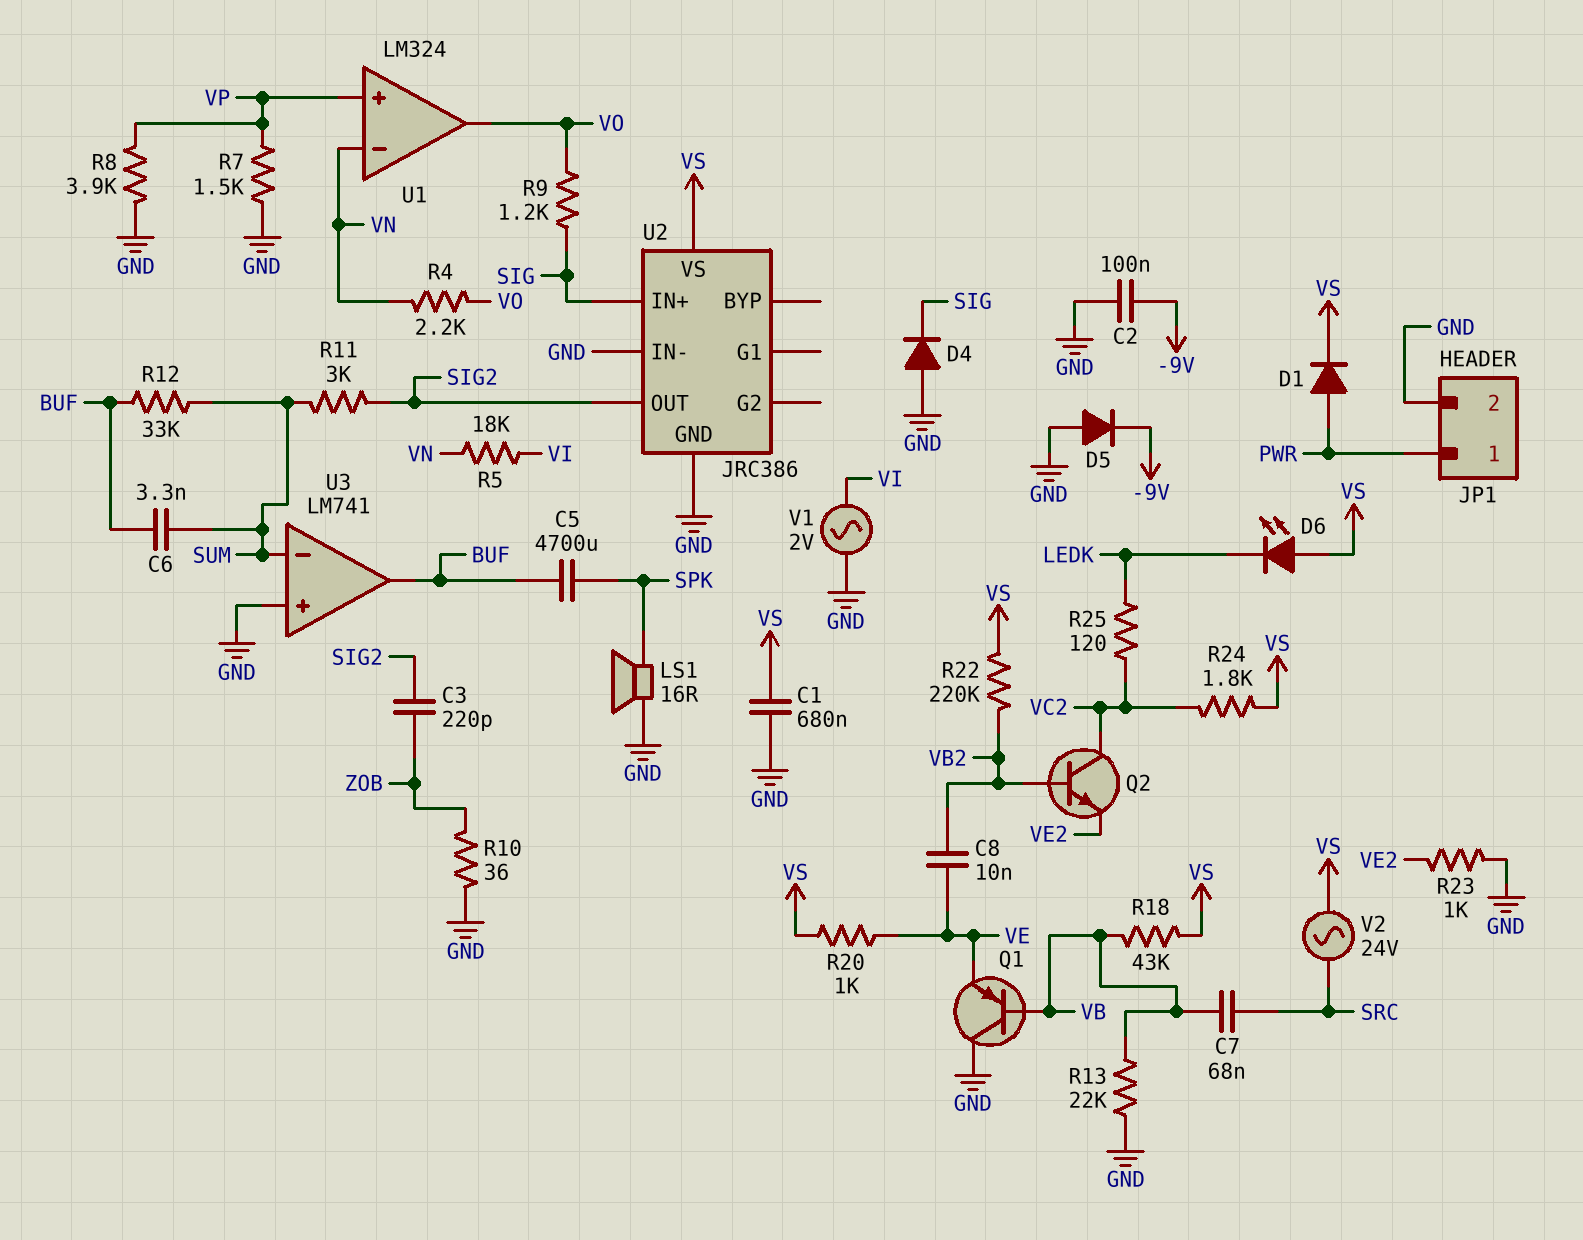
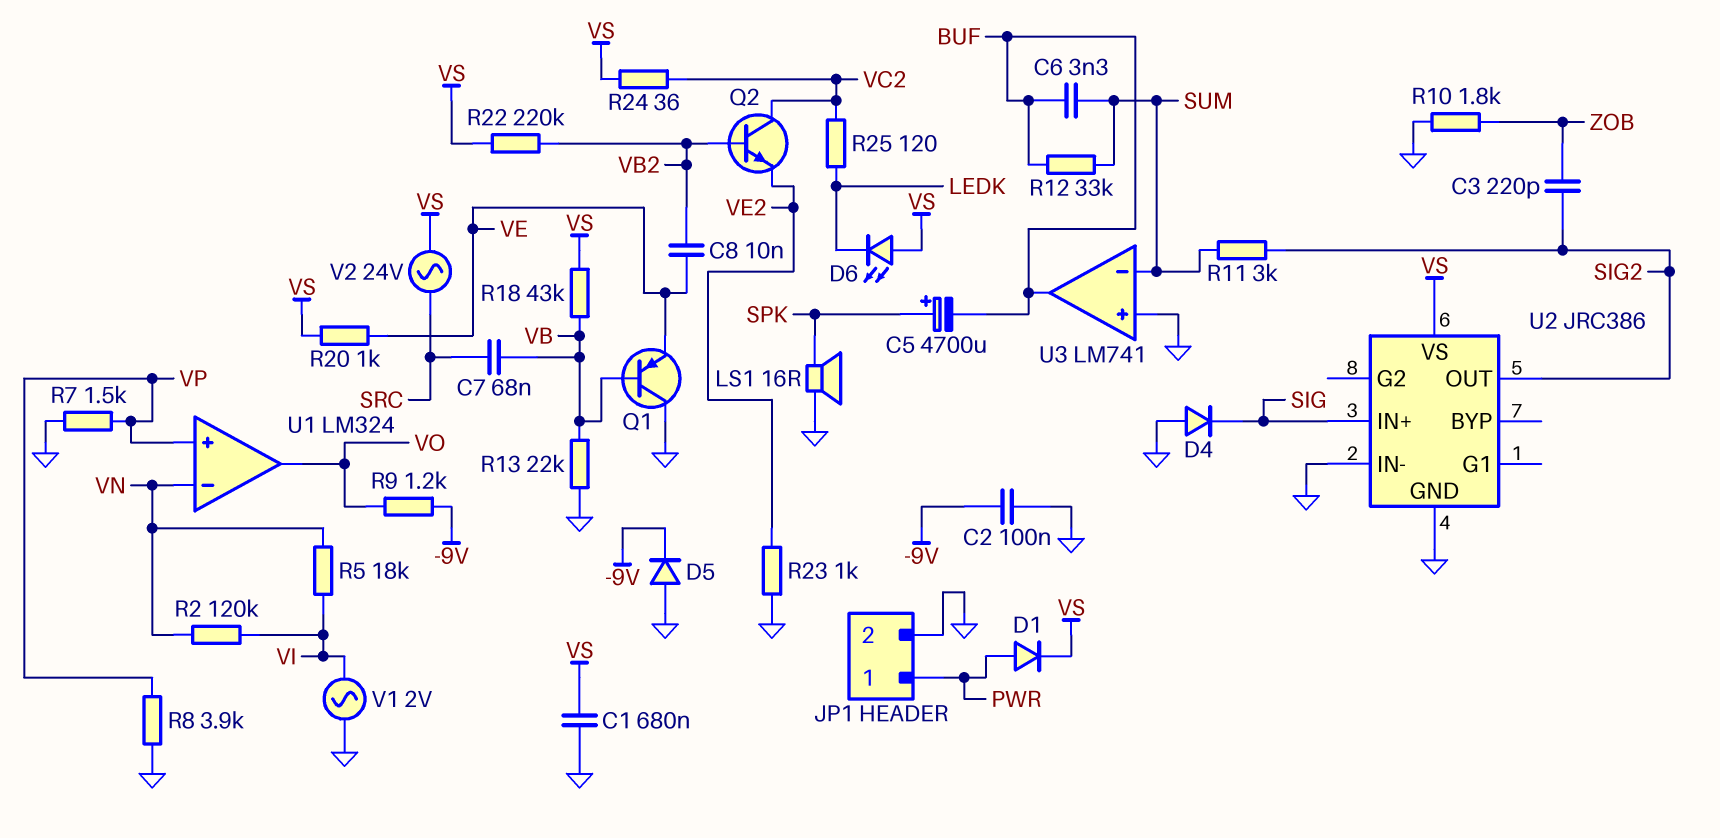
C5: 4700uF (BUF, SPK) -> 4700uF (plus SPK, minus BUF)
R2: none -> 120k (VI, VN)
R4: 2.2k (VN, VO) -> none
R9: 1.2k (SIG, VO) -> 1.2k (-9V, VO)
R10: 36 (GND, ZOB) -> 1.8k (GND, ZOB)
R24: 1.8k (VC2, VS) -> 36 (VC2, VS)

